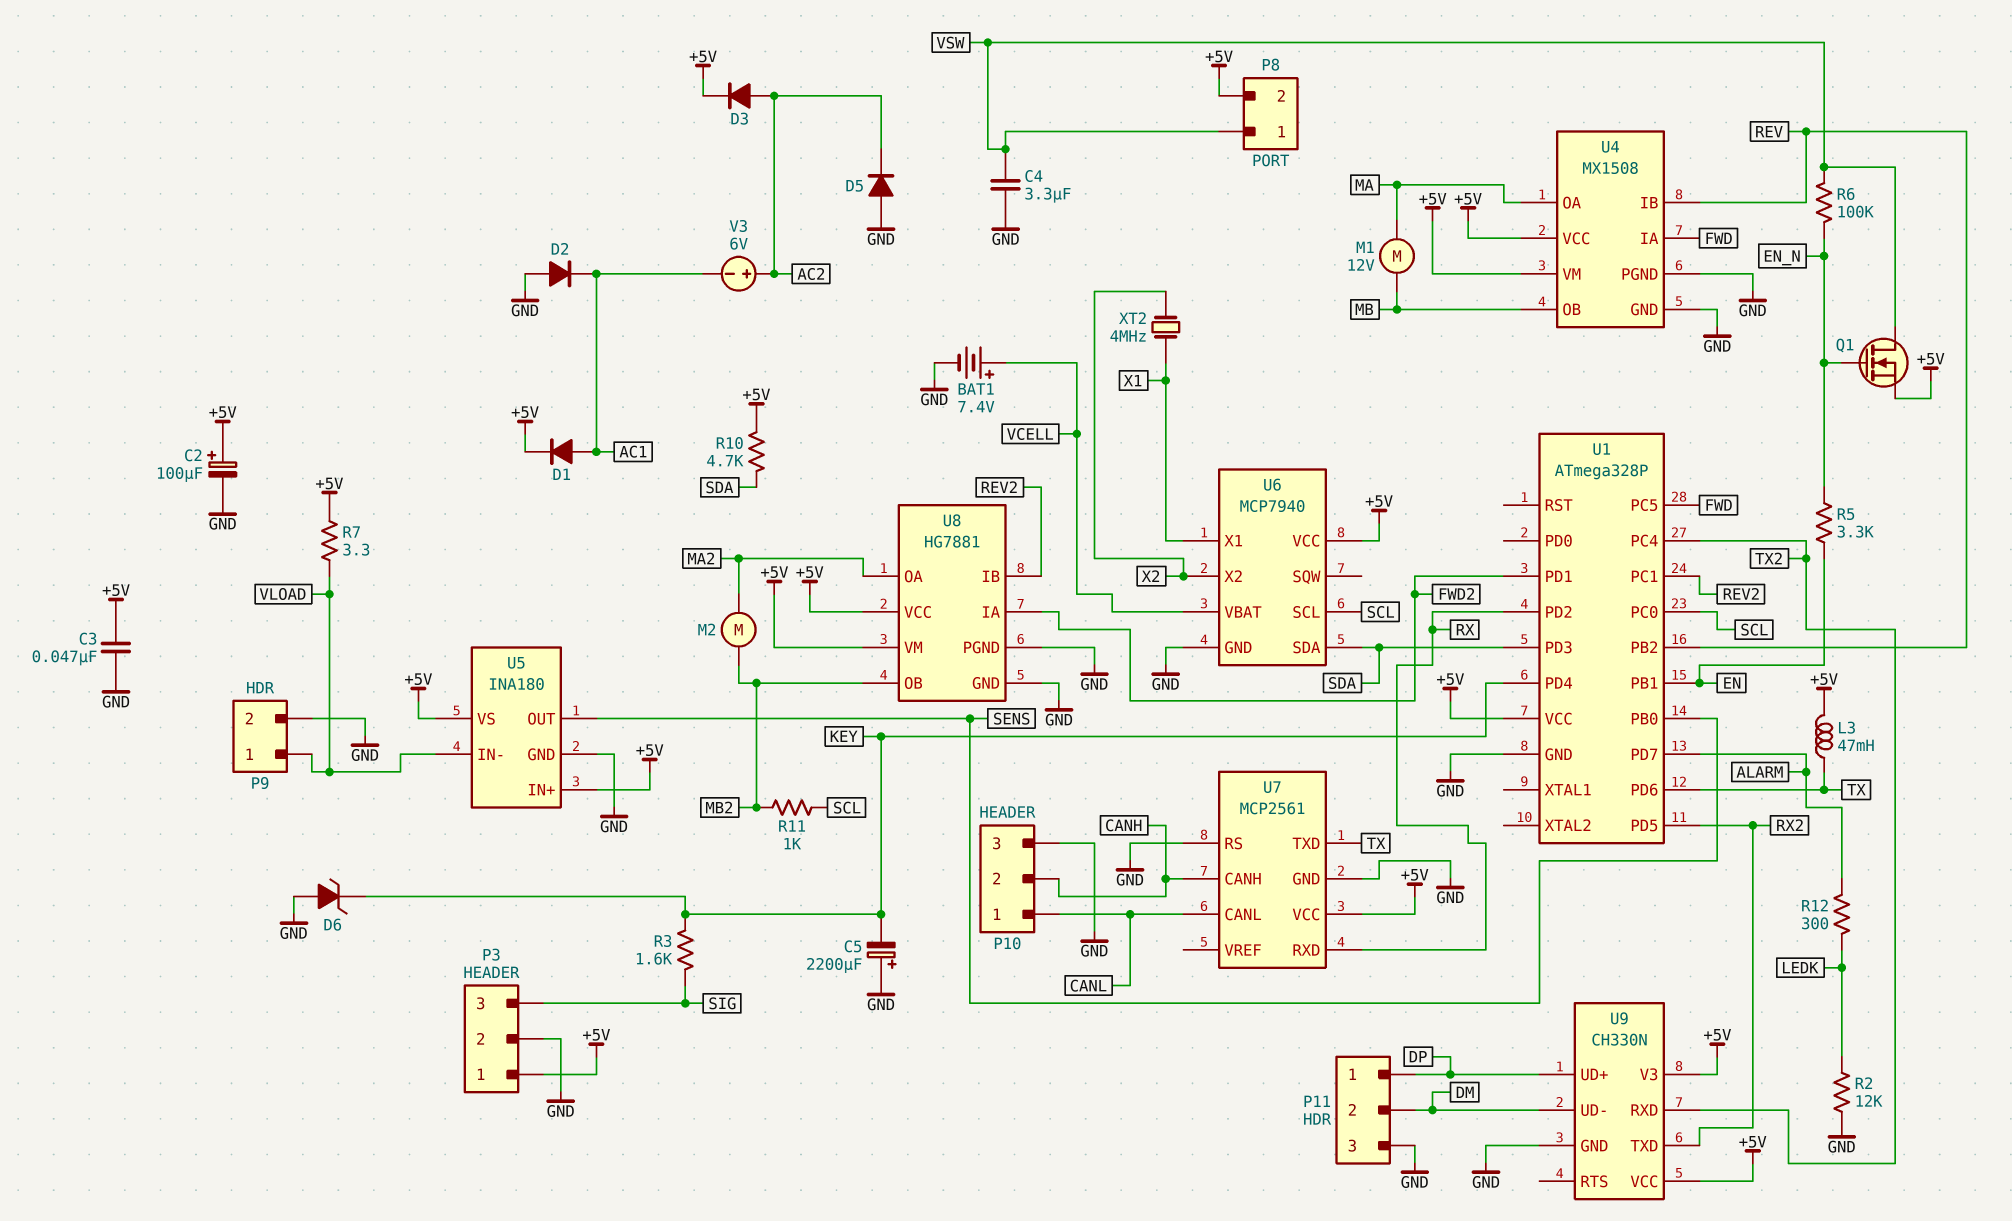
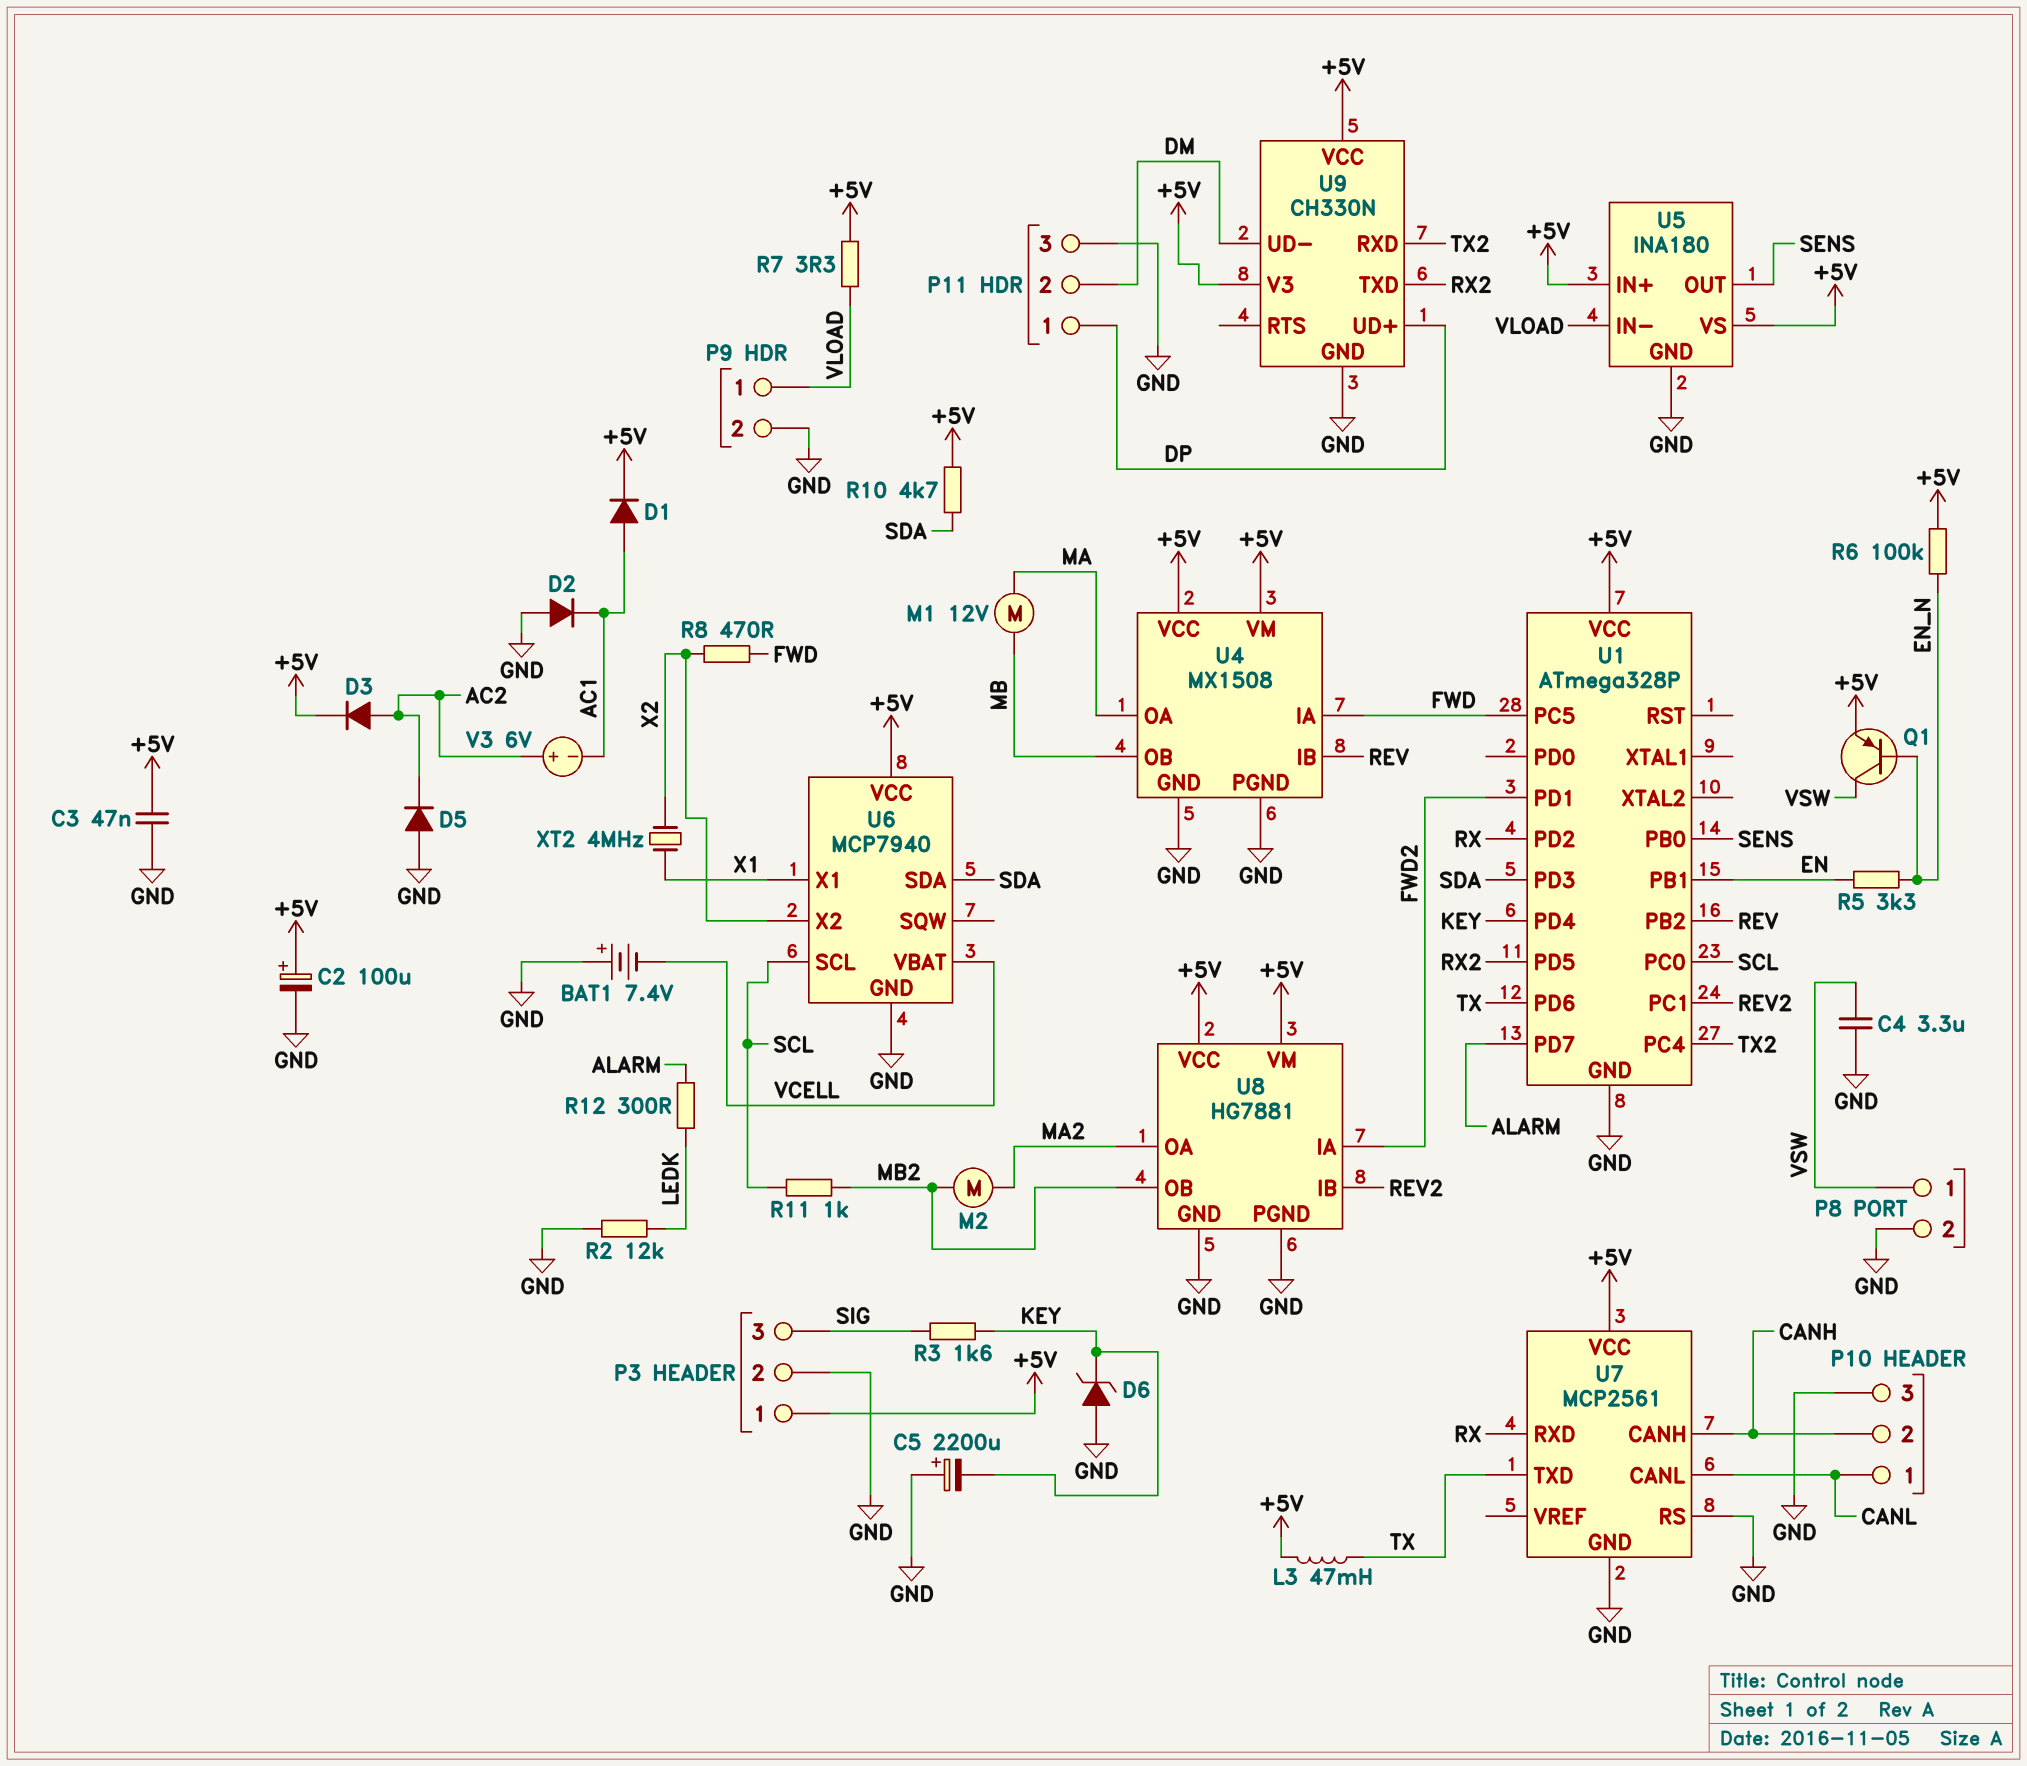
BAT1: 7.4V (plus VCELL, minus GND) -> 7.4V (plus GND, minus VCELL)
P8 pin 2: +5V -> GND
Q1: NMOS (G EN_N, D VSW, S +5V) -> PNP (B EN_N, C VSW, E +5V)
R6: 100k (EN_N, VSW) -> 100k (+5V, EN_N)
R8: none -> 470 (FWD, X2)

